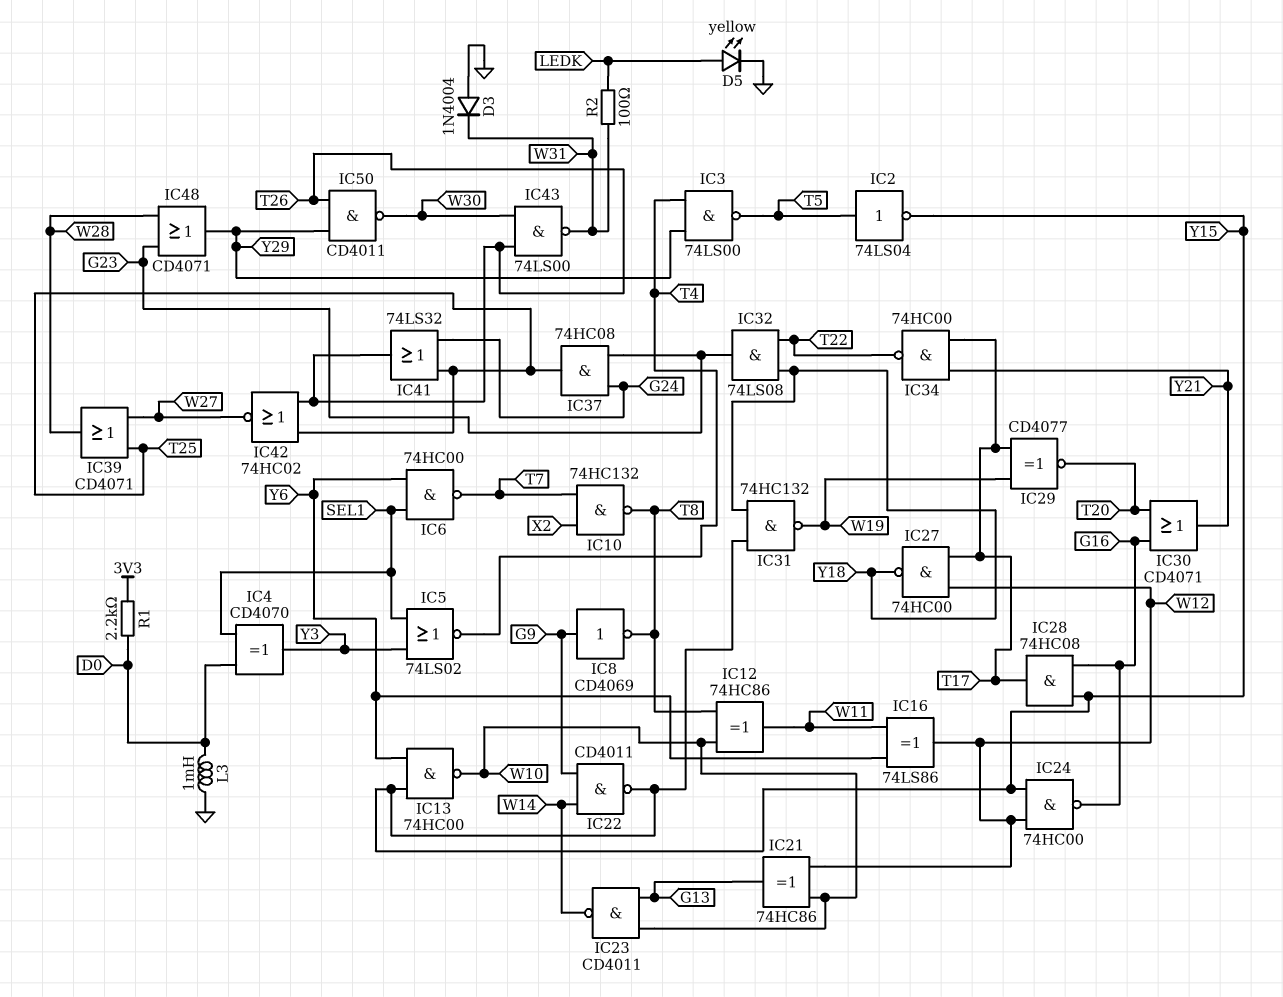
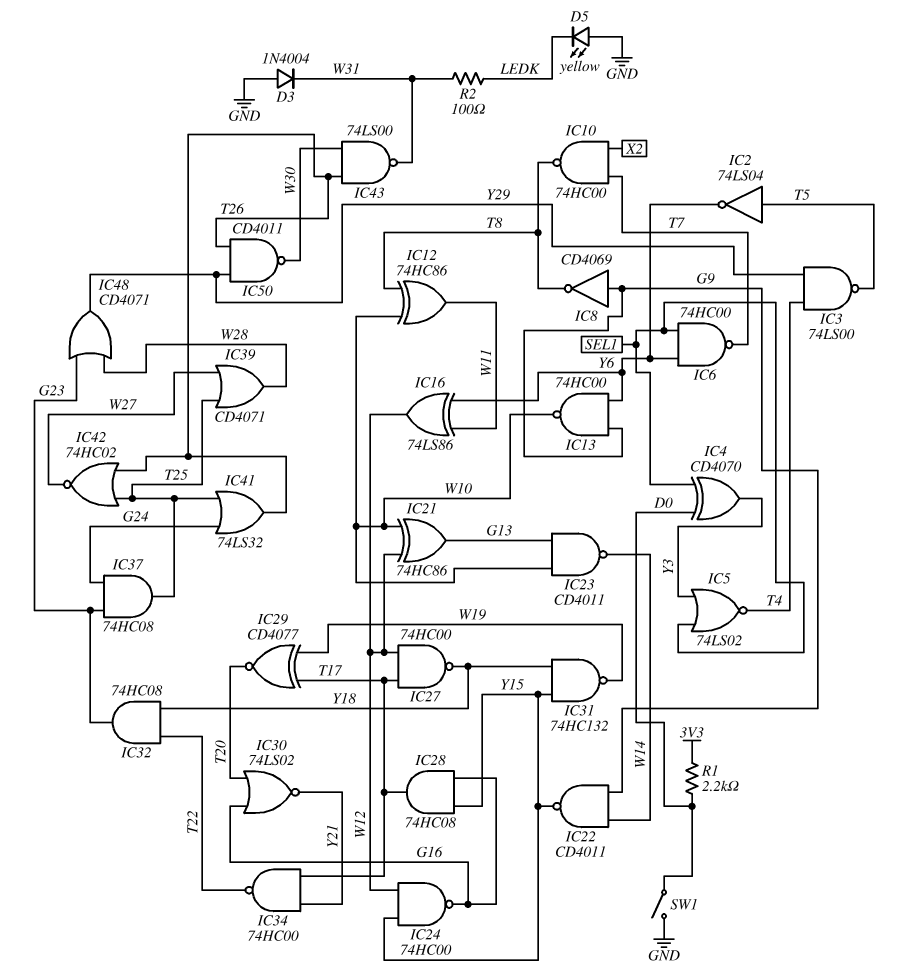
D5: LED yellow (A LEDK, K GND) -> LED yellow (A GND, K LEDK)
IC2: NOT 74LS04 (in T5, out Y15) -> NOT 74LS04 (in T5, out Y6)
IC10: NAND 74HC132 (in T7, in X2, out T8) -> NAND 74HC00 (in T7, in X2, out T8)
IC13: NAND 74HC00 (in Y6, in Y15, out W10) -> NAND 74HC00 (in G9, in Y6, out W10)
IC30: OR CD4071 (in G16, in T20, out Y21) -> NOR 74LS02 (in G16, in T20, out Y21)
IC32: AND 74LS08 (in T22, in Y18, out G23) -> AND 74HC08 (in T22, in Y18, out G23)
L3: 1mH (D0, GND) -> none
SW1: none -> switch (D0, GND)

